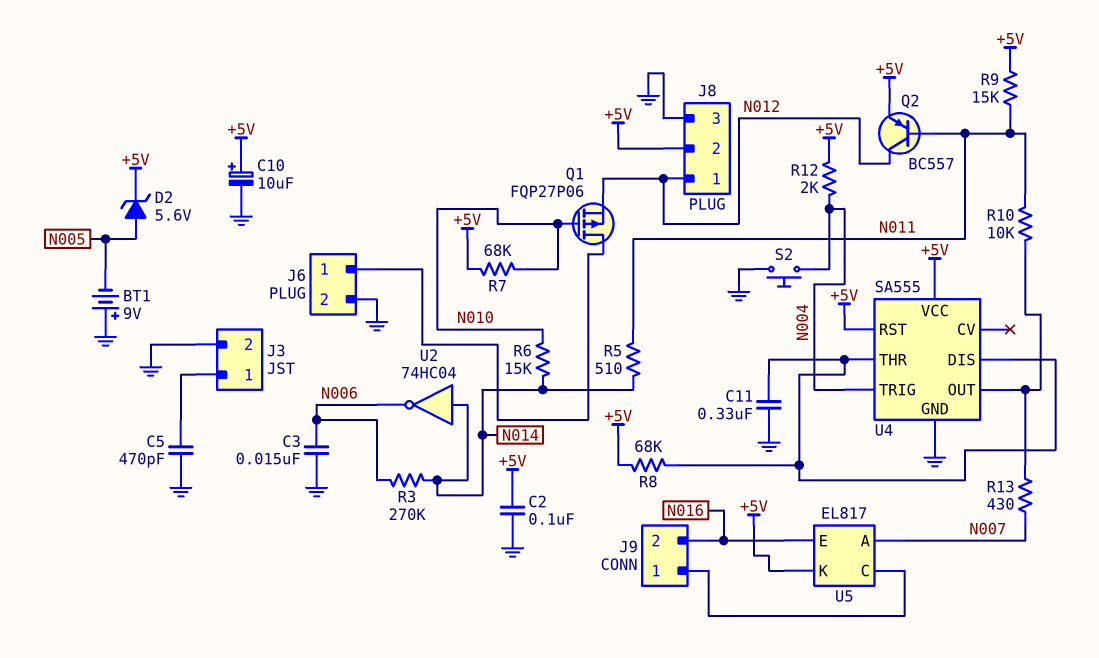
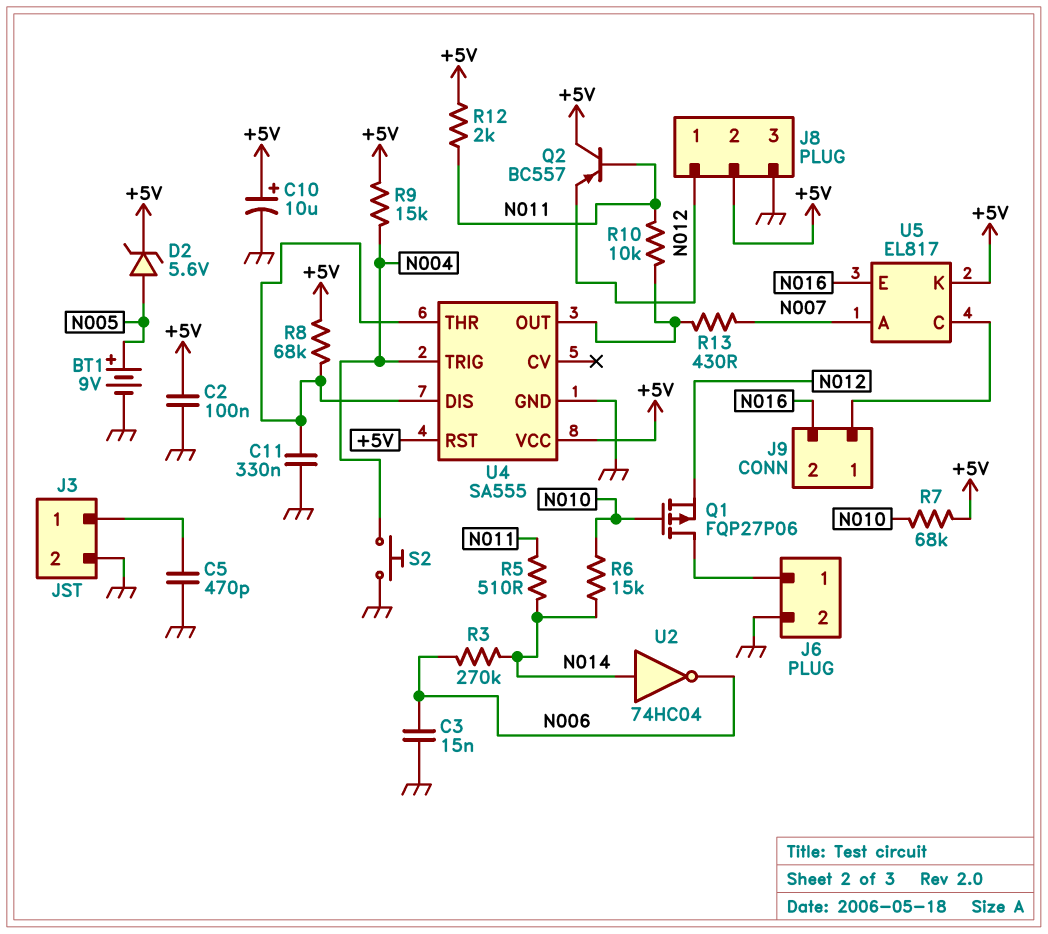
BT1: 9V (plus GND, minus N005) -> 9V (plus N005, minus GND)
Q2: PNP BC557 (B N011, C N012, E +5V) -> PNP BC557 (B N011, C +5V, E N012)
R9: 15k (+5V, N011) -> 15k (+5V, N004)
R12: 2k (+5V, N004) -> 2k (+5V, N011)

